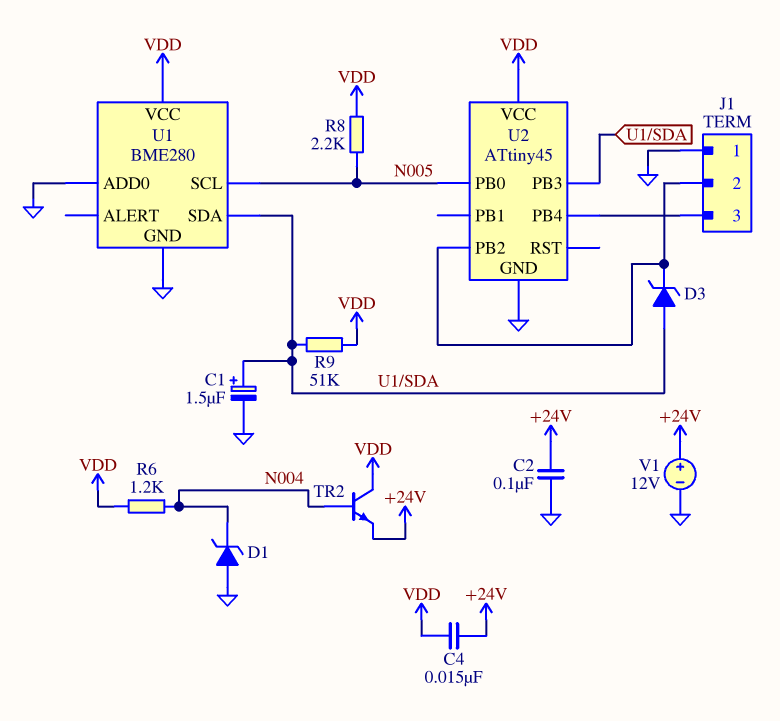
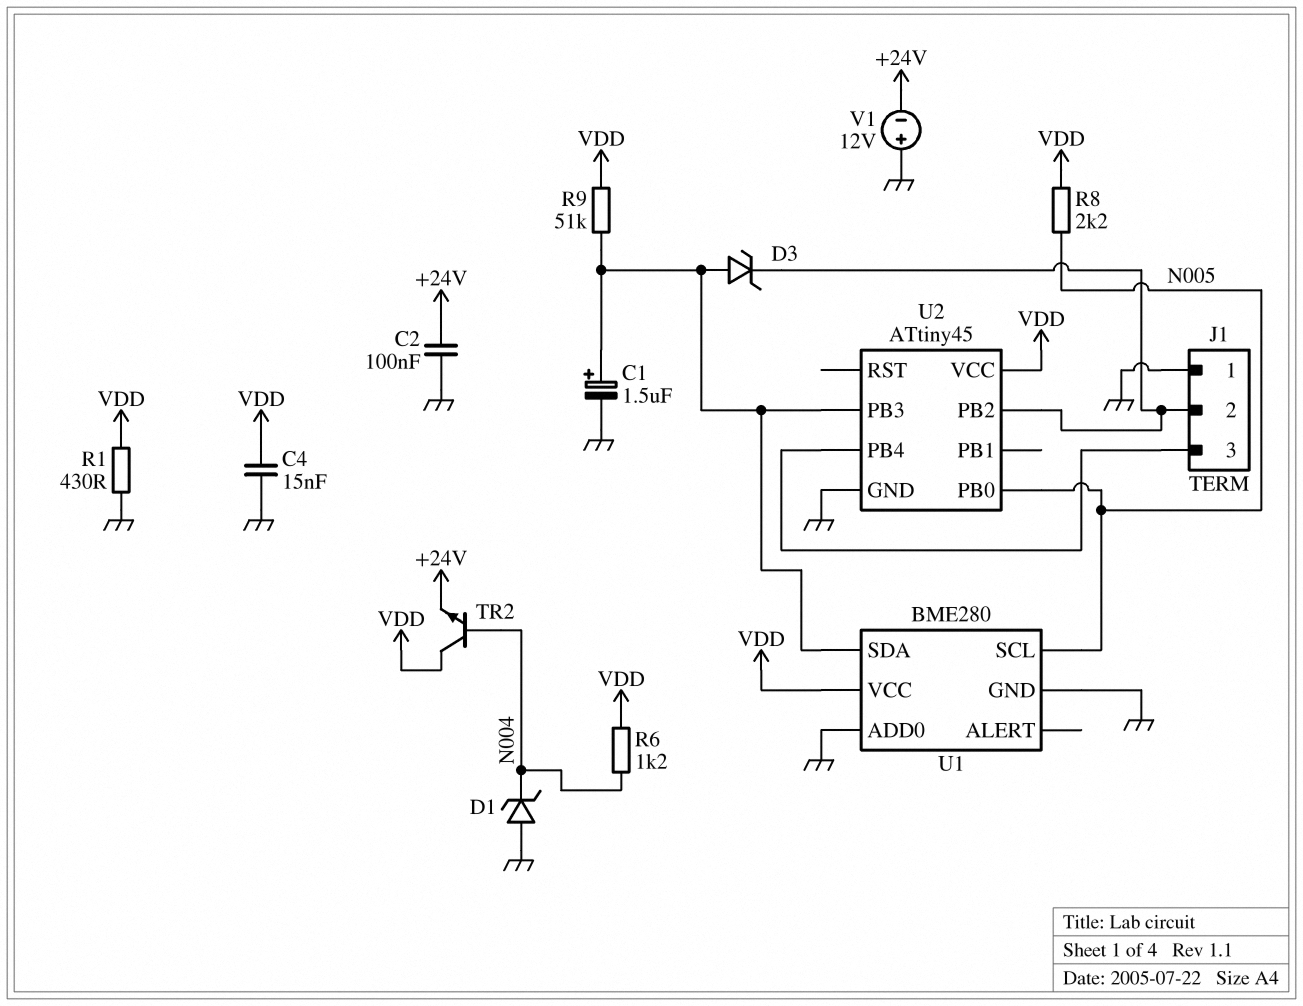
C4: 15nF (+24V, VDD) -> 15nF (GND, VDD)
R1: none -> 430 (GND, VDD)
V1: 12V (plus +24V, minus GND) -> 12V (plus GND, minus +24V)

